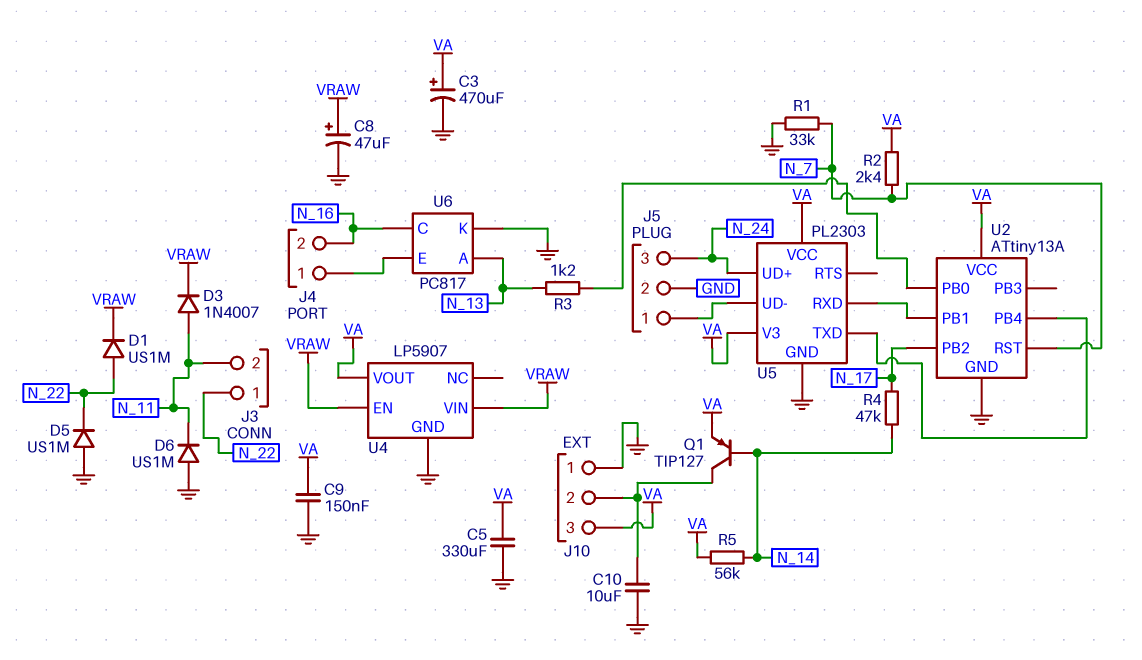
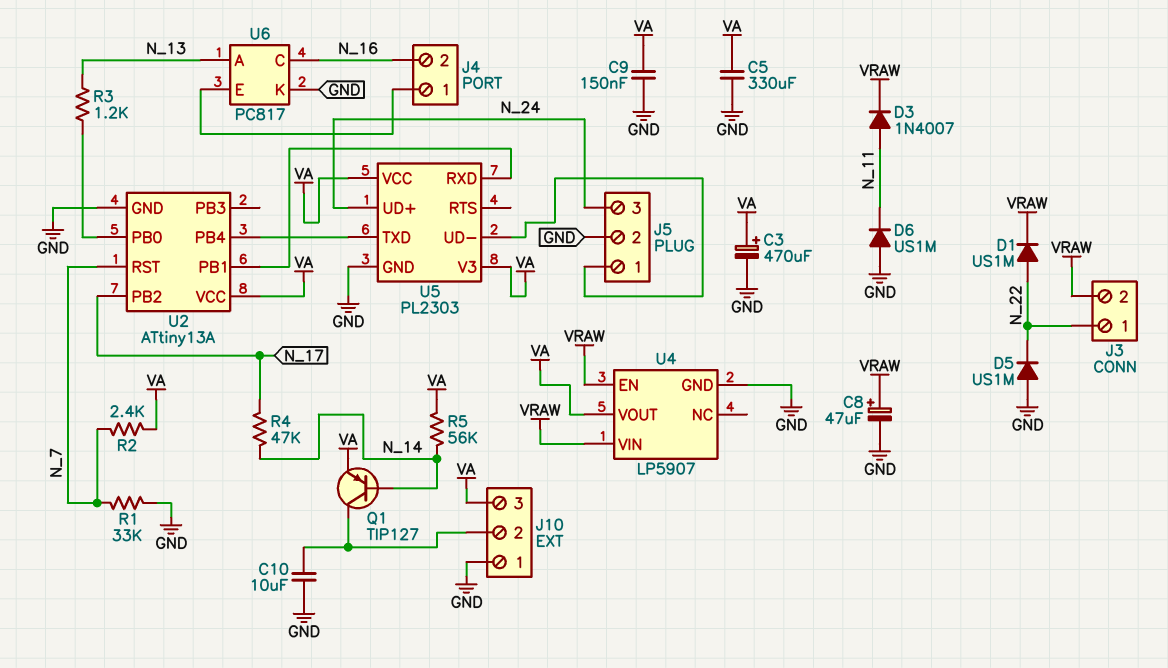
J3 pin 2: N_11 -> VRAW

